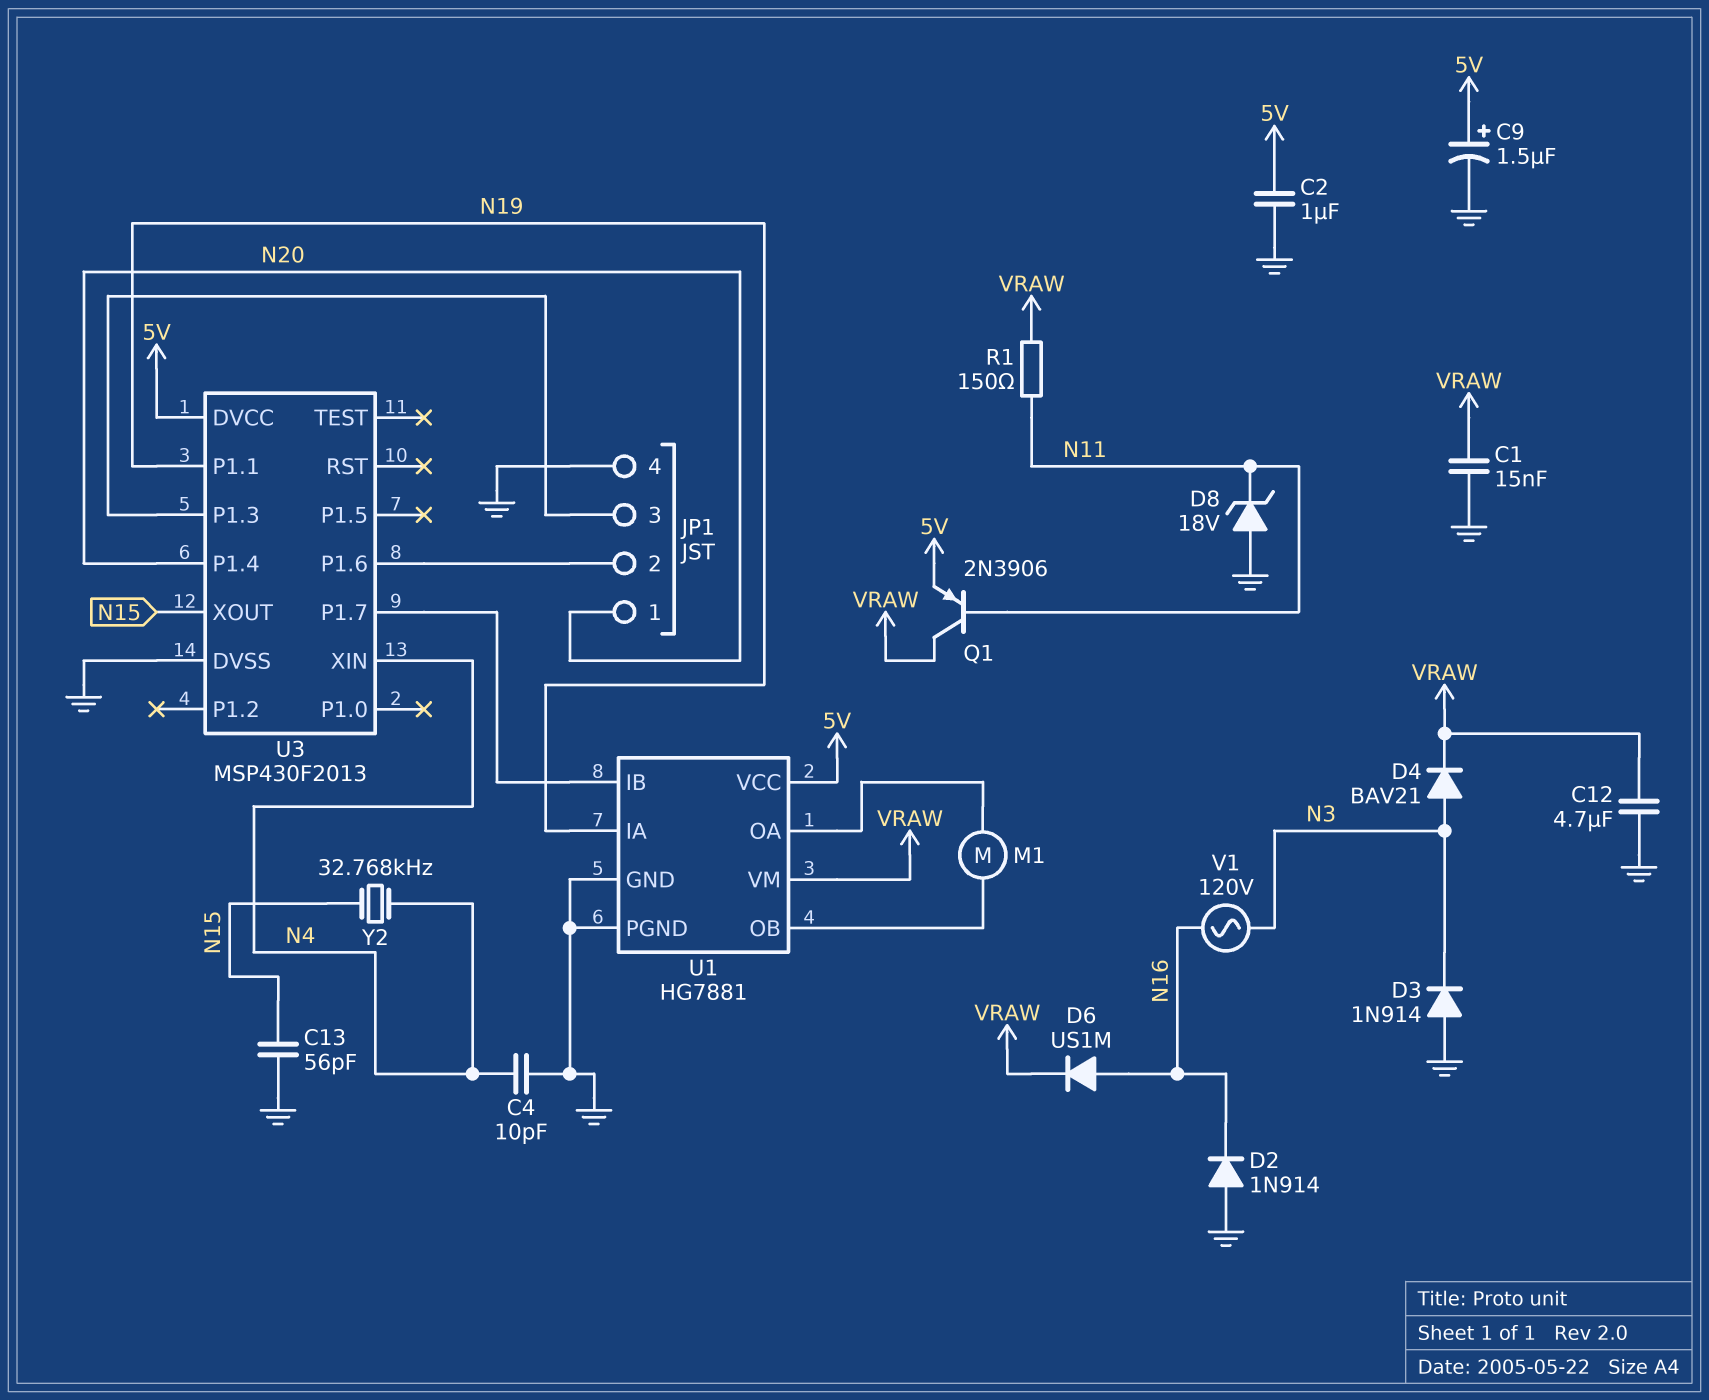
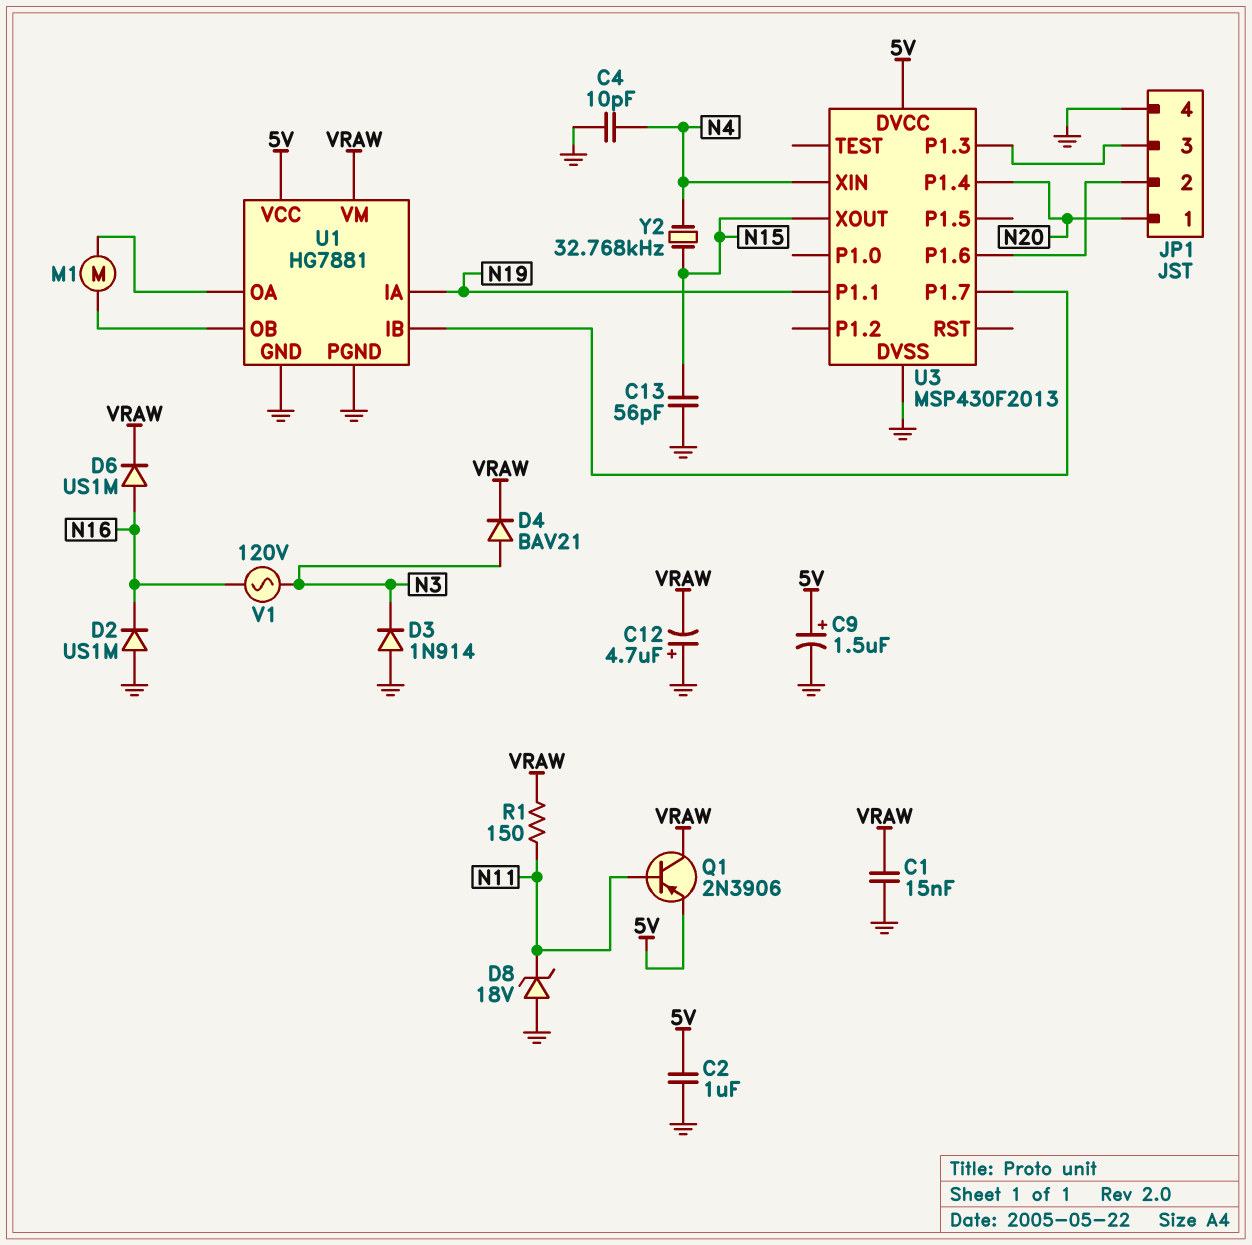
C12: 4.7uF (GND, VRAW) -> 4.7uF (plus GND, minus VRAW)
D2: diode 1N914 (A GND, K N16) -> diode US1M (A GND, K N16)

